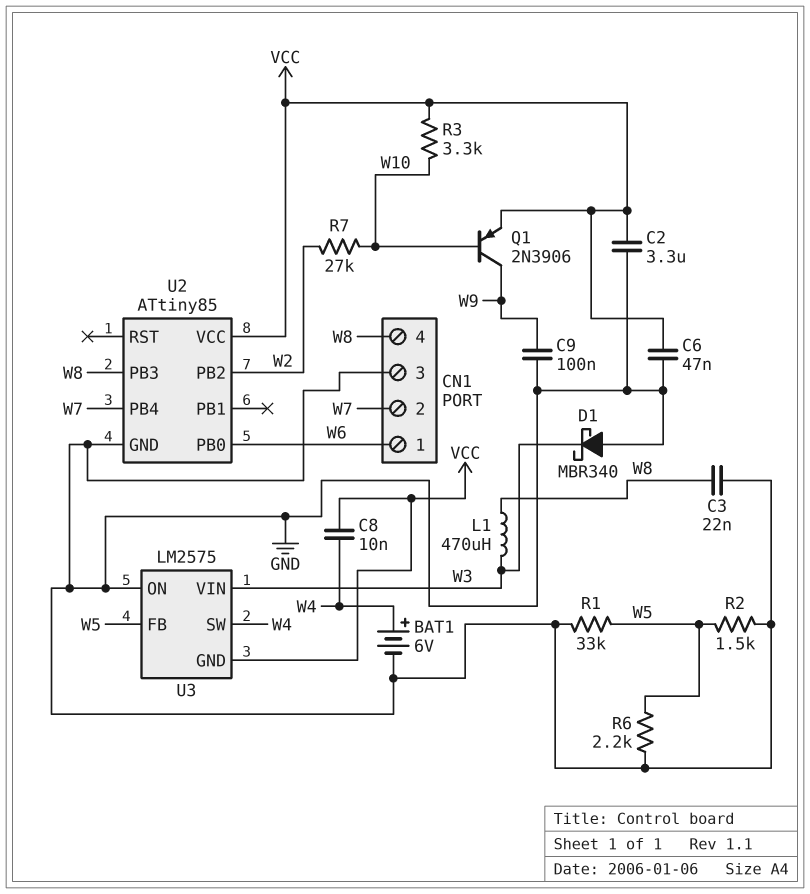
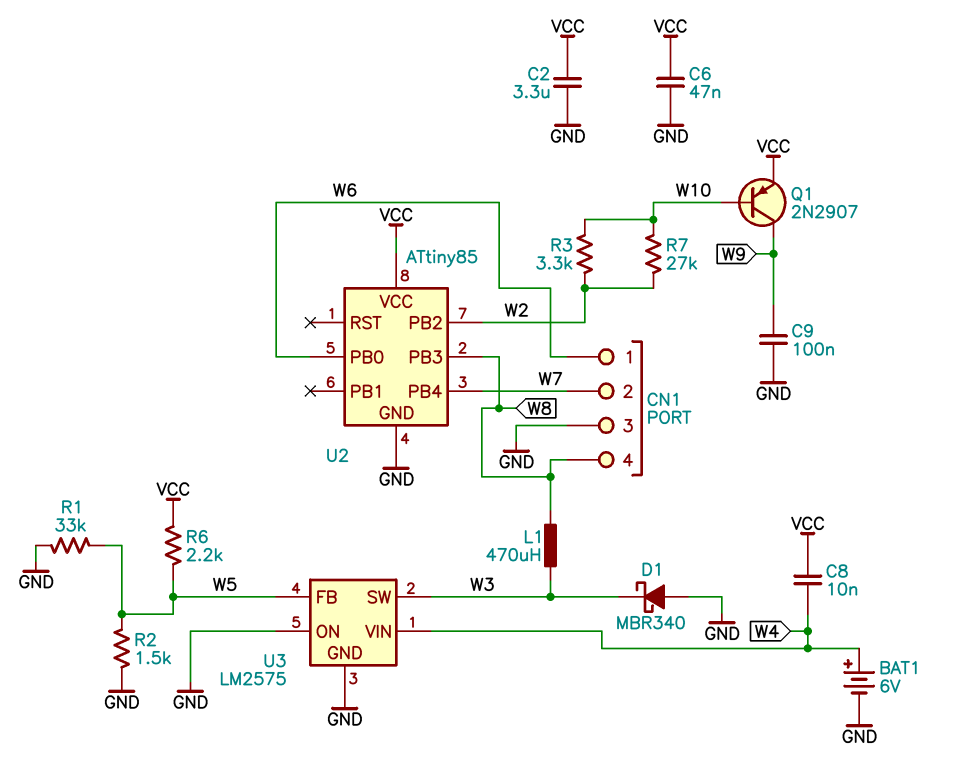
C3: 22nF (GND, W8) -> none
Q1: PNP 2N3906 (B W10, C W9, E VCC) -> PNP 2N2907 (B W10, C W9, E VCC)
R3: 3.3k (VCC, W10) -> 3.3k (W2, W10)
R6: 2.2k (GND, W5) -> 2.2k (VCC, W5)
U3 pin GND: VCC -> GND
U3 pin SW: W4 -> W3
U3 pin VIN: W3 -> W4

